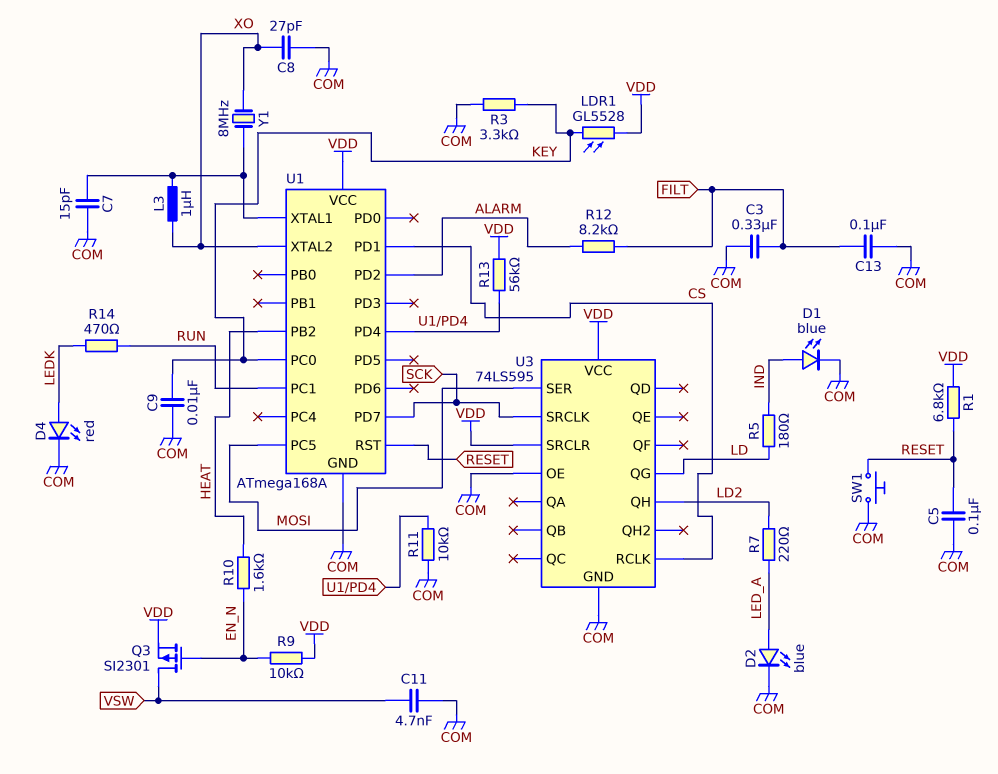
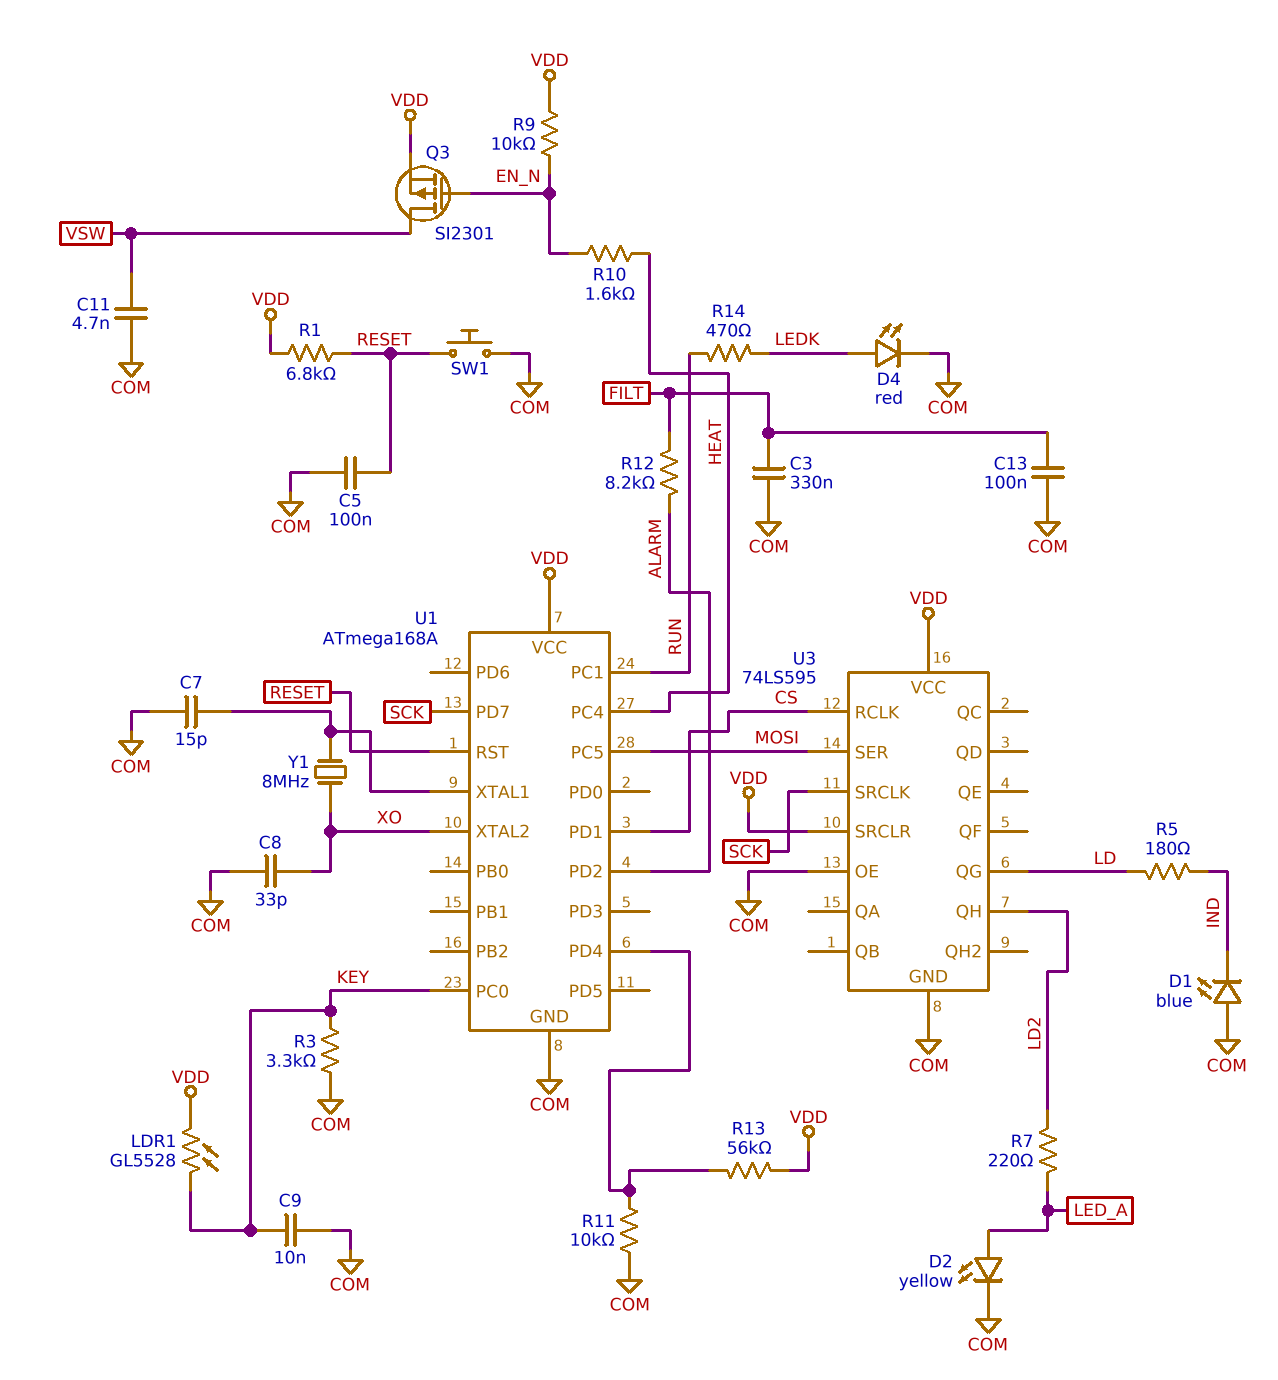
C8: 27pF (COM, XO) -> 33pF (COM, XO)
D1: LED blue (A IND, K COM) -> LED blue (A COM, K IND)
D2: LED blue (A LED_A, K COM) -> LED yellow (A LED_A, K COM)
L3: 1uH (U1/XTAL1, XO) -> none
U1 pin PB2: HEAT -> none
U1 pin PC4: none -> HEAT

